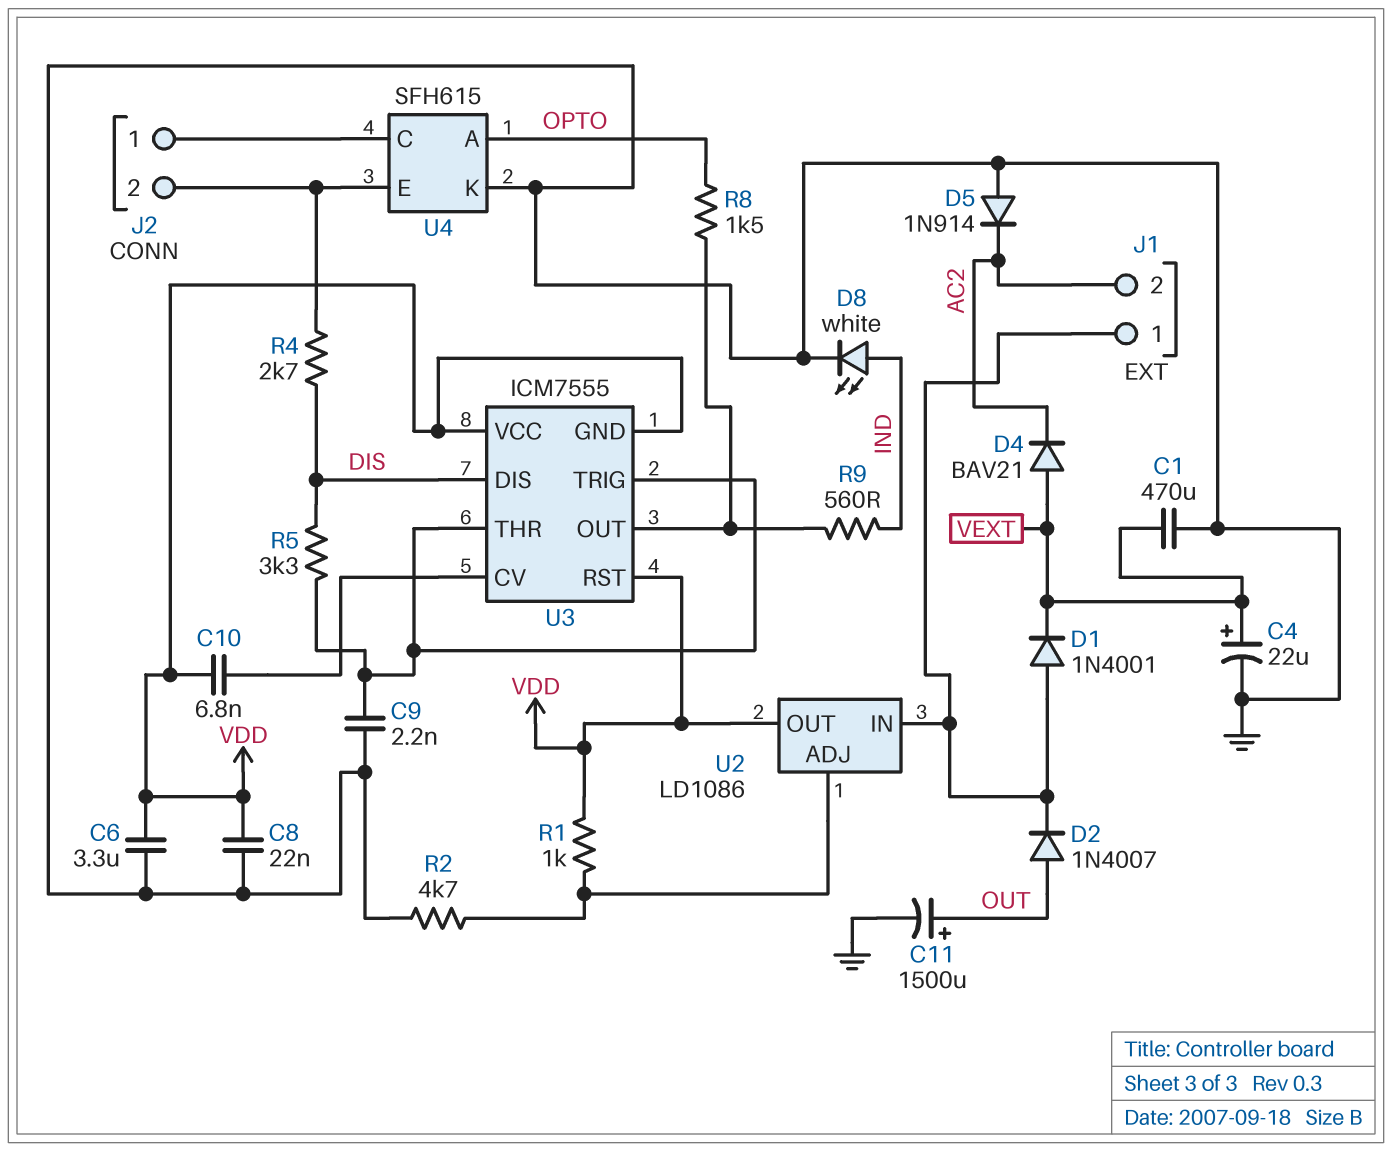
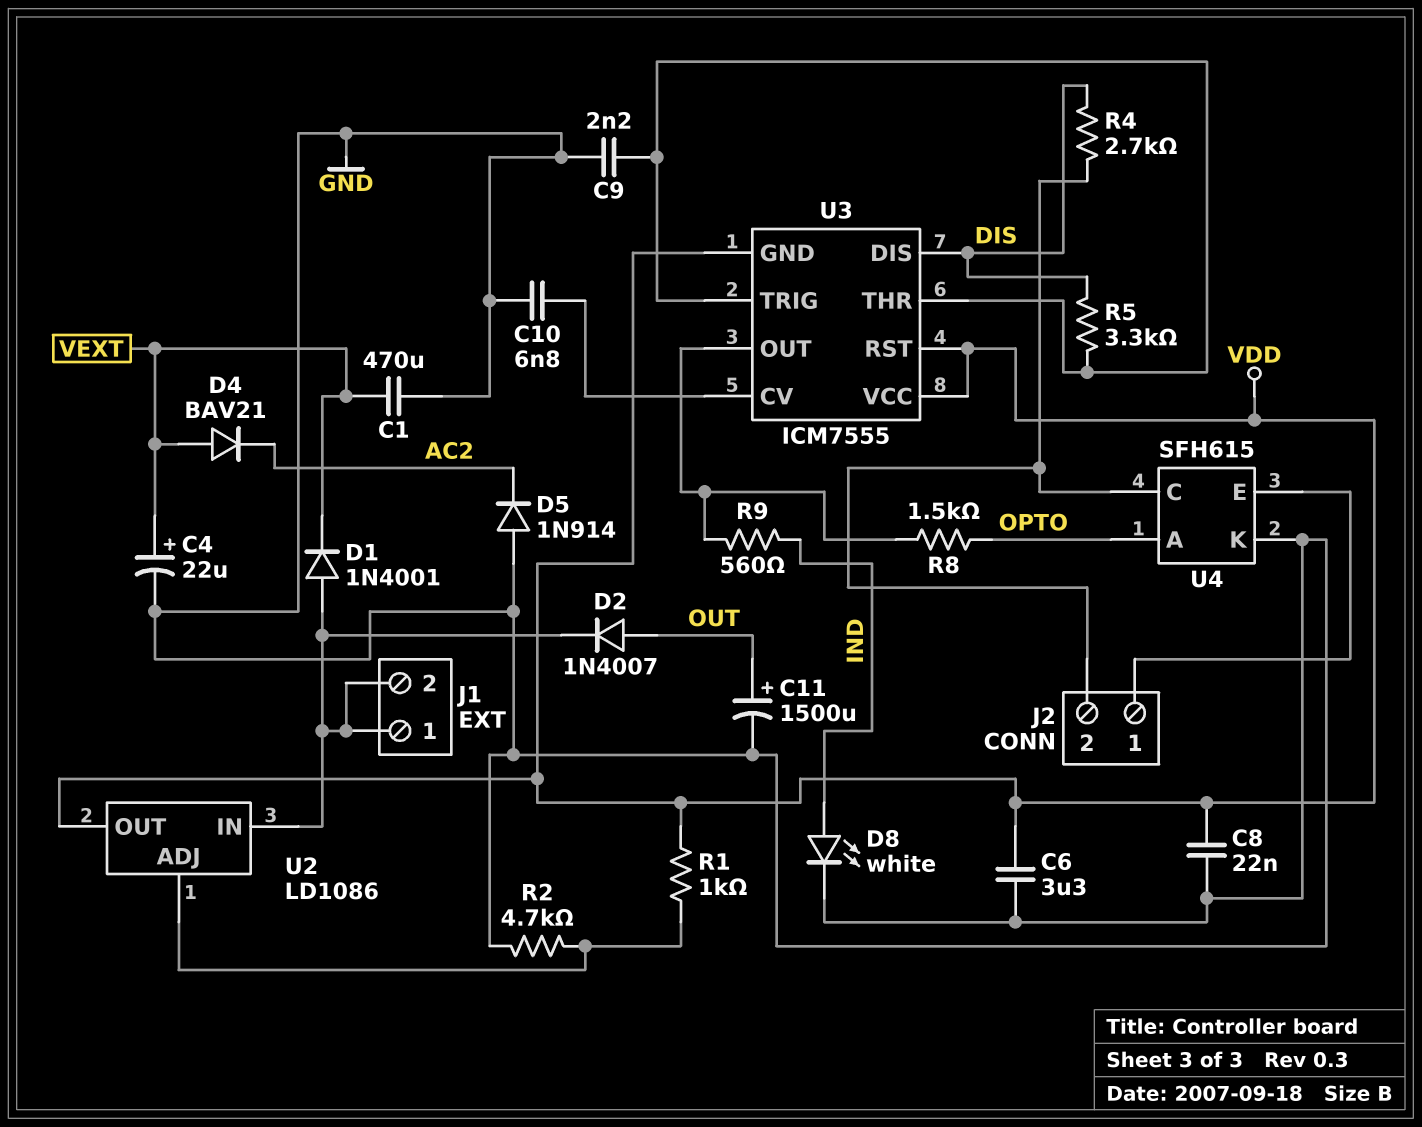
C10: 6.8nF (U3/CV, VDD) -> 6.8nF (GND, U3/CV)
J1 pin 2: AC2 -> J1/1
U4 pin C: J2/1 -> J2/2
U4 pin E: J2/2 -> J2/1

